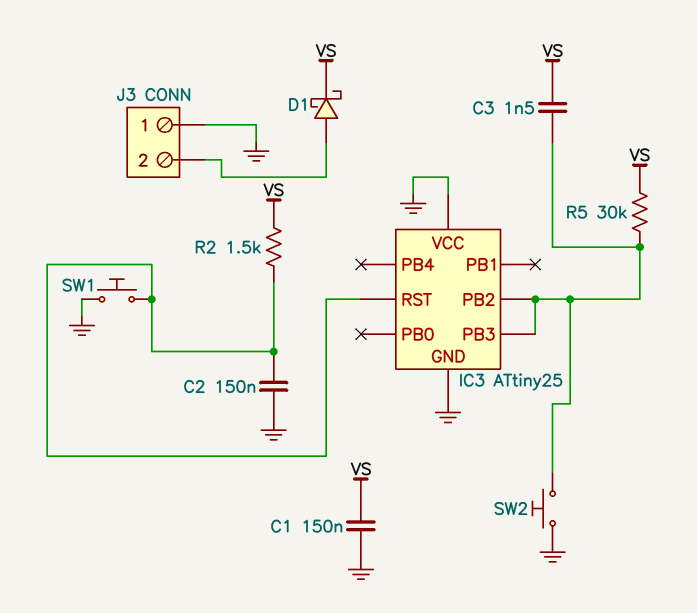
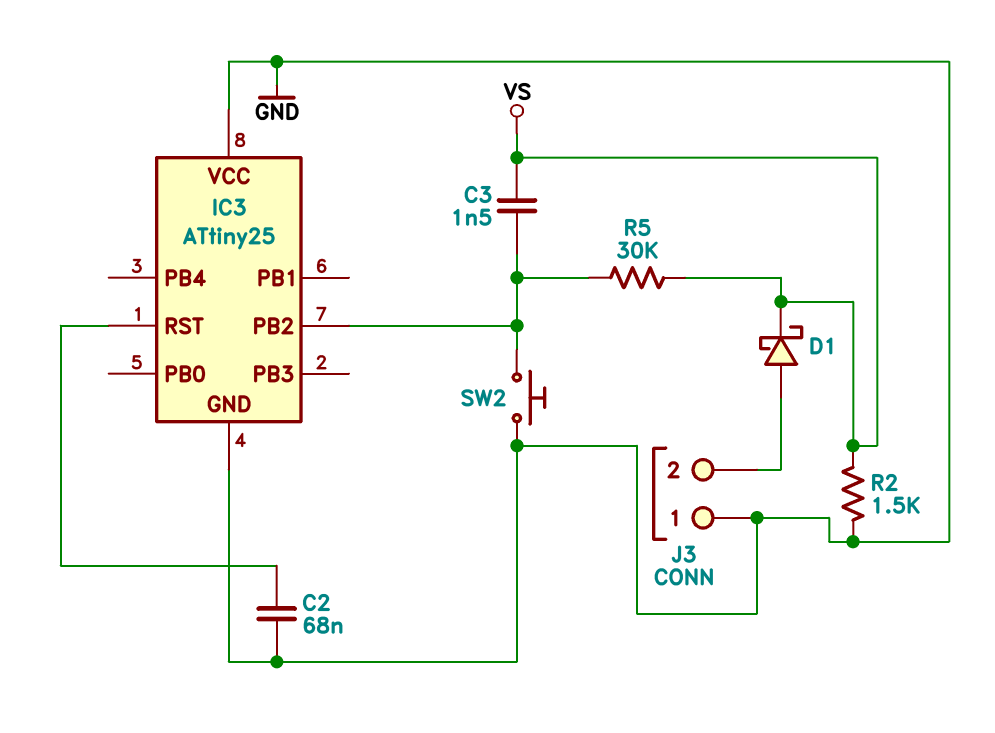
C1: 150nF (GND, VS) -> none
C2: 150nF (GND, IC3/RST) -> 68nF (GND, IC3/RST)
IC3 pin PB3: IC3/PB2 -> none
R2: 1.5k (IC3/RST, VS) -> 1.5k (GND, VS)
SW1: button (GND, IC3/RST) -> none

